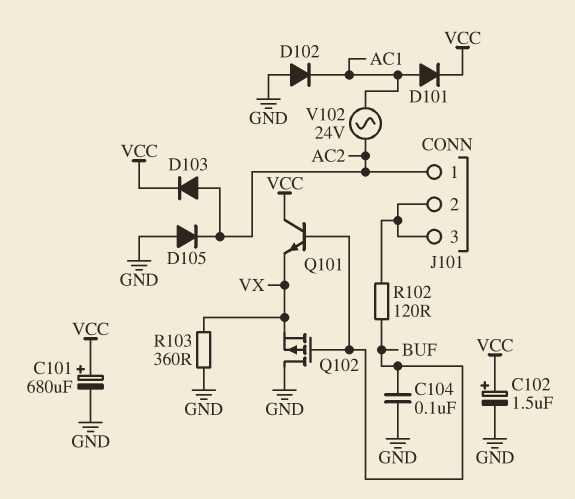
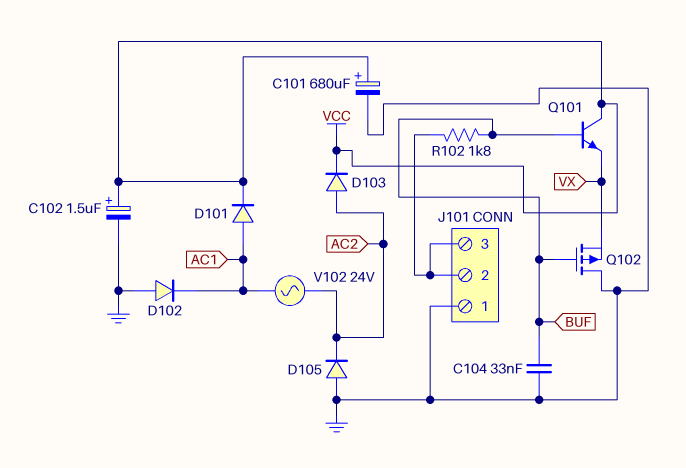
C104: 100nF (BUF, GND) -> 33nF (BUF, GND)
J101 pin 1: AC2 -> GND
R102: 120 (BUF, J101/2) -> 1.8k (BUF, J101/2)
R103: 360 (GND, VX) -> none

